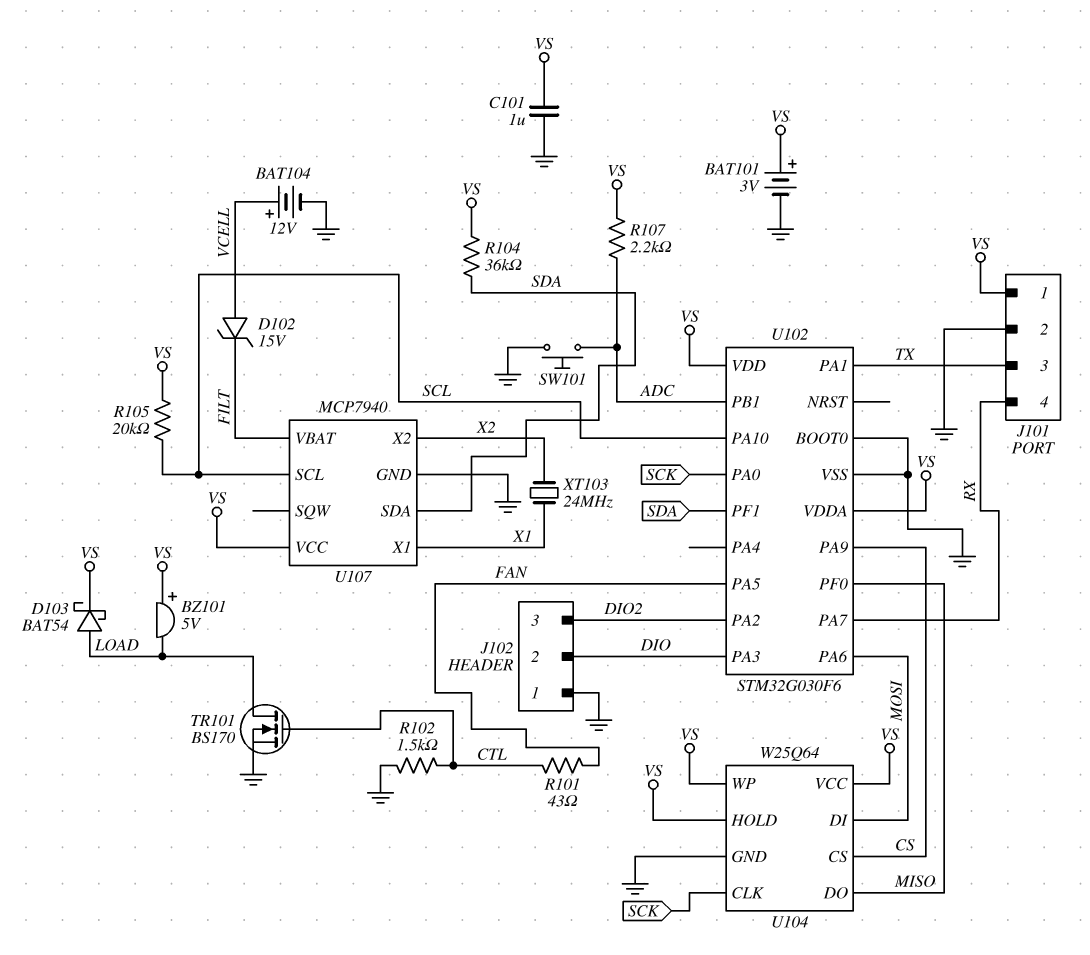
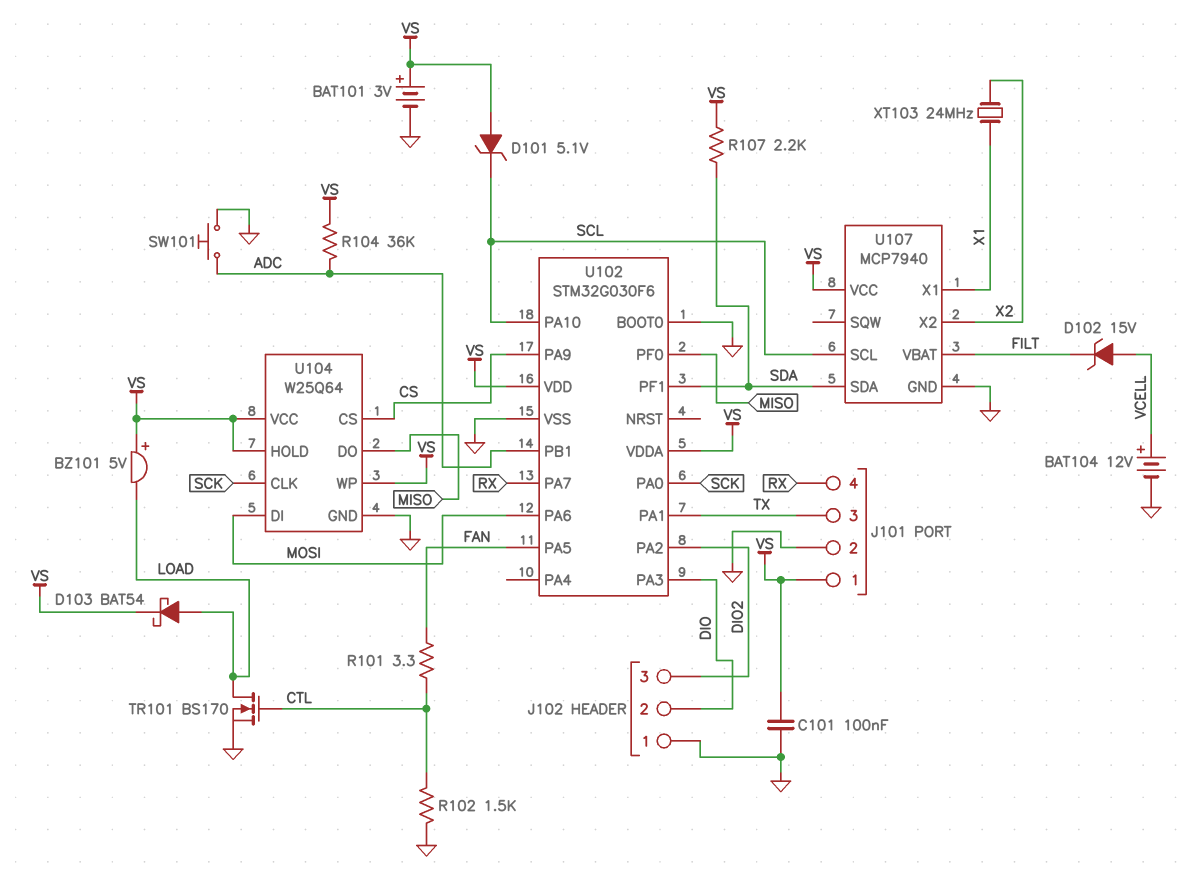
C101: 1uF (GND, VS) -> 100nF (GND, VS)
D101: none -> zener 5.1V (A VS, K SCL)
R101: 43 (CTL, FAN) -> 3.3 (CTL, FAN)
R104: 36k (SDA, VS) -> 36k (ADC, VS)
R105: 20k (SCL, VS) -> none
R107: 2.2k (ADC, VS) -> 2.2k (SDA, VS)

